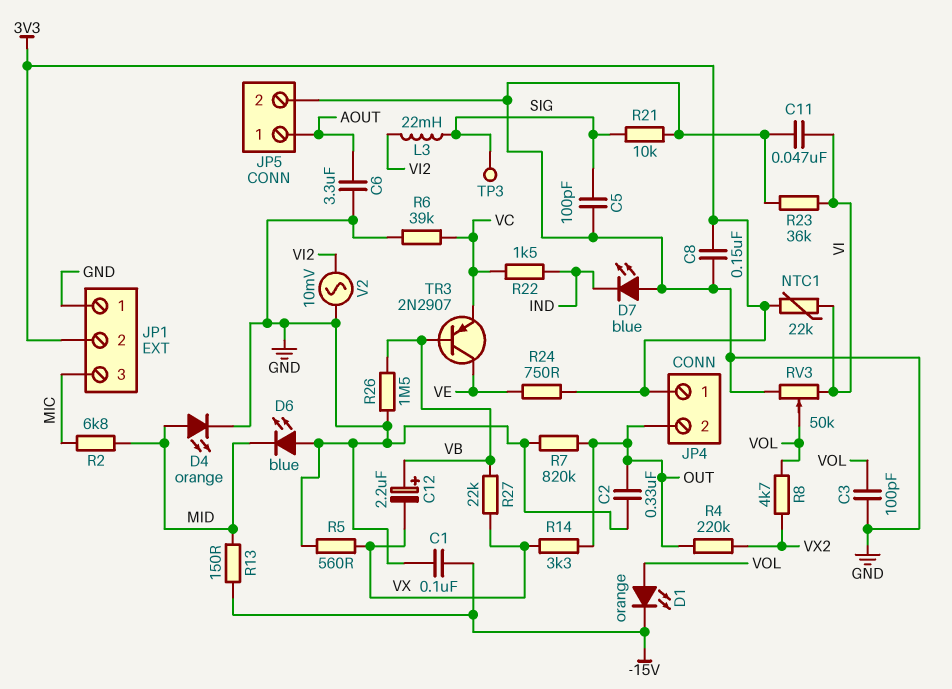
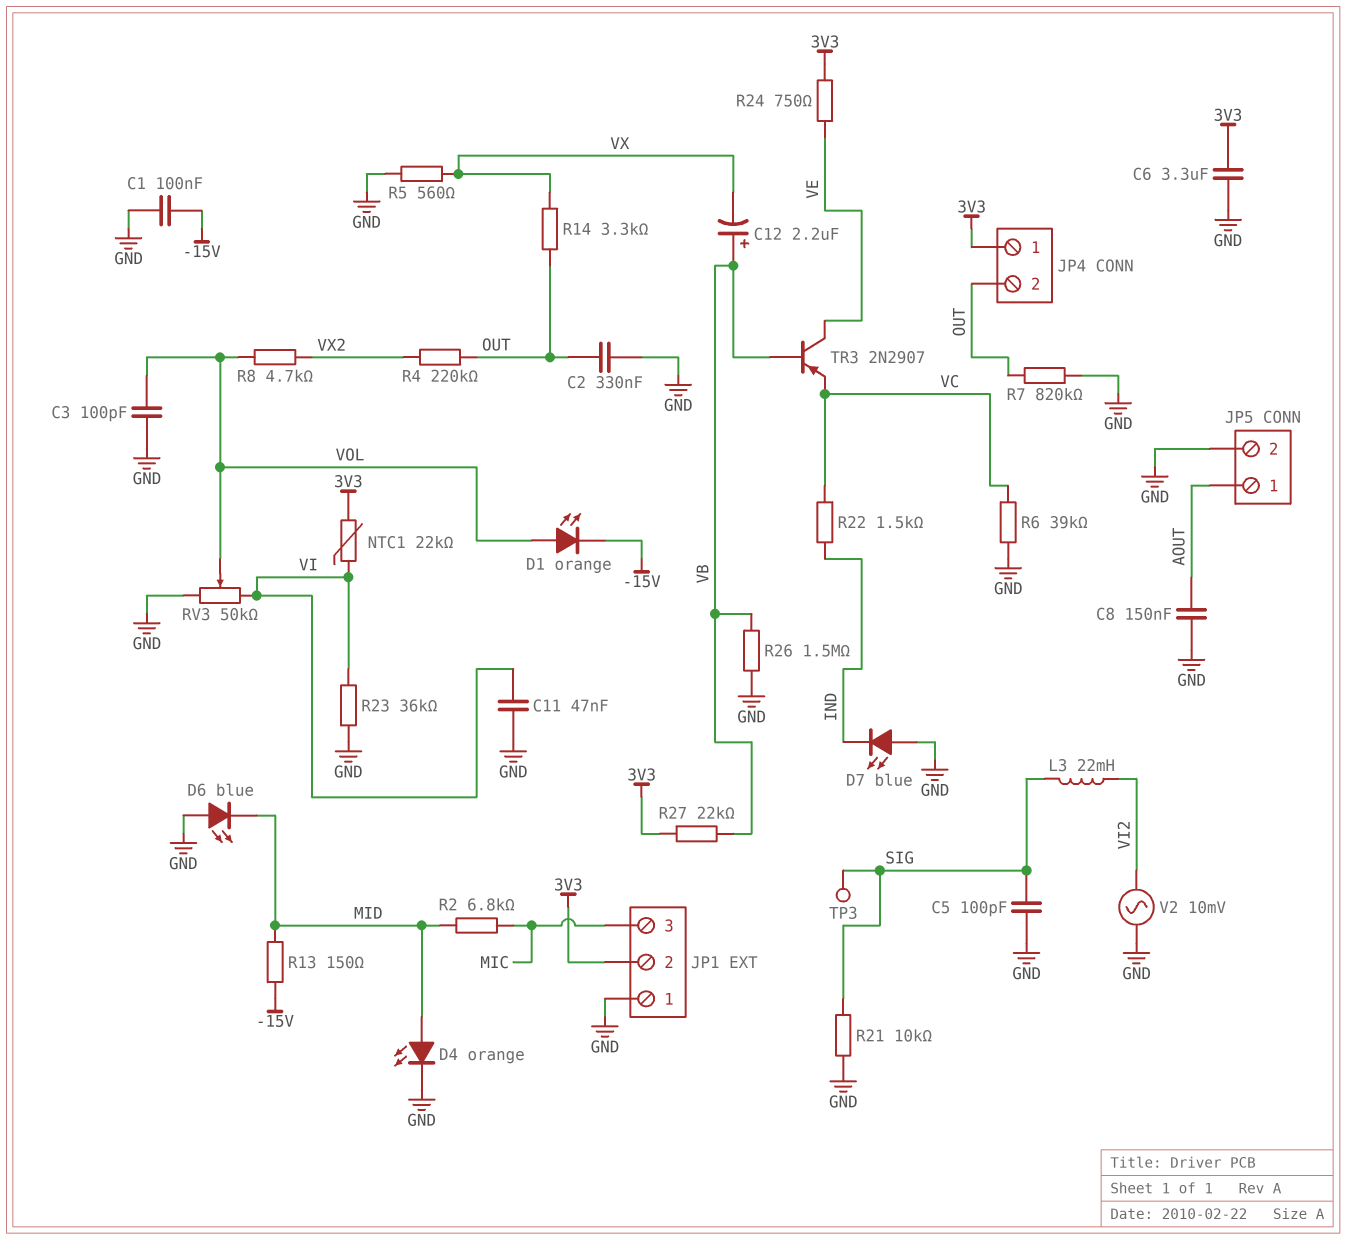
C6: 3.3uF (AOUT, GND) -> 3.3uF (3V3, GND)
C8: 150nF (3V3, GND) -> 150nF (AOUT, GND)
R27: 22k (VB, VX) -> 22k (3V3, VB)

